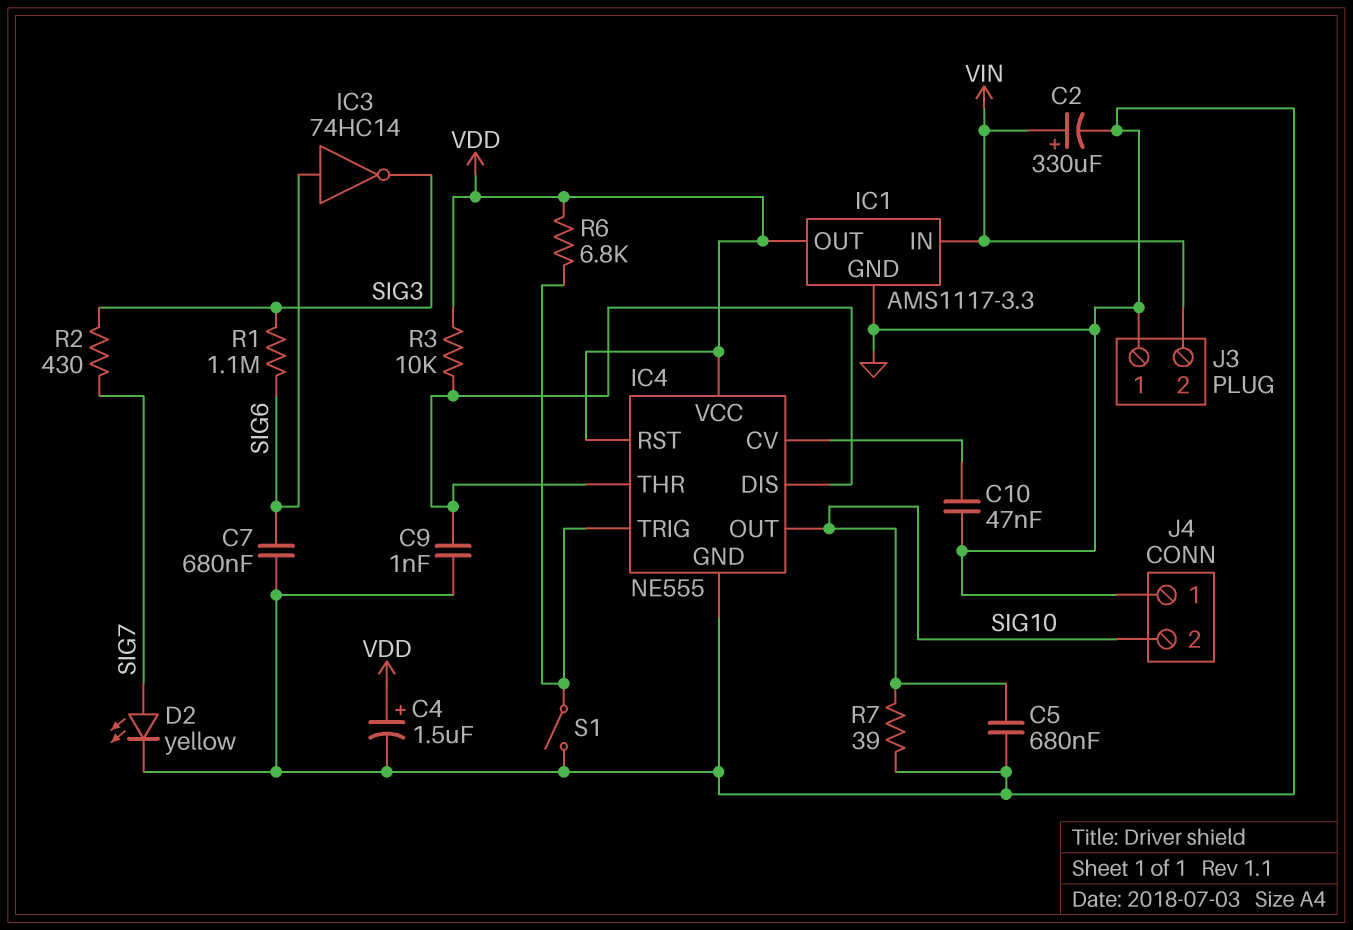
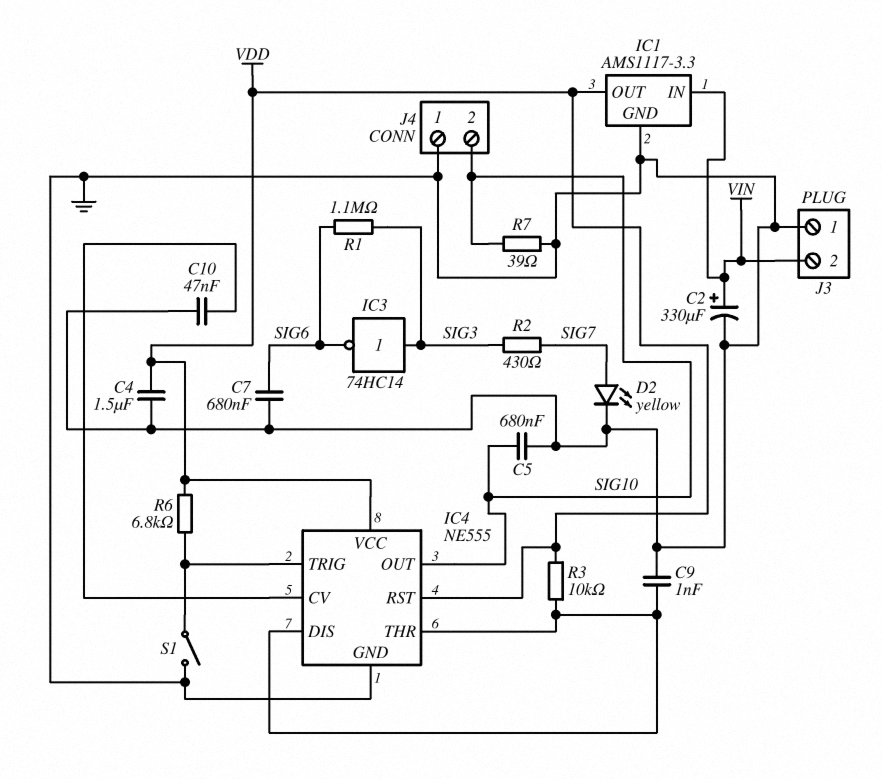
C4: 1.5uF (plus VDD, minus GND) -> 1.5uF (GND, VDD)
IC3: NOT 74HC14 (in SIG6, out SIG3) -> NOT 74HC14 (in SIG3, out SIG6)

